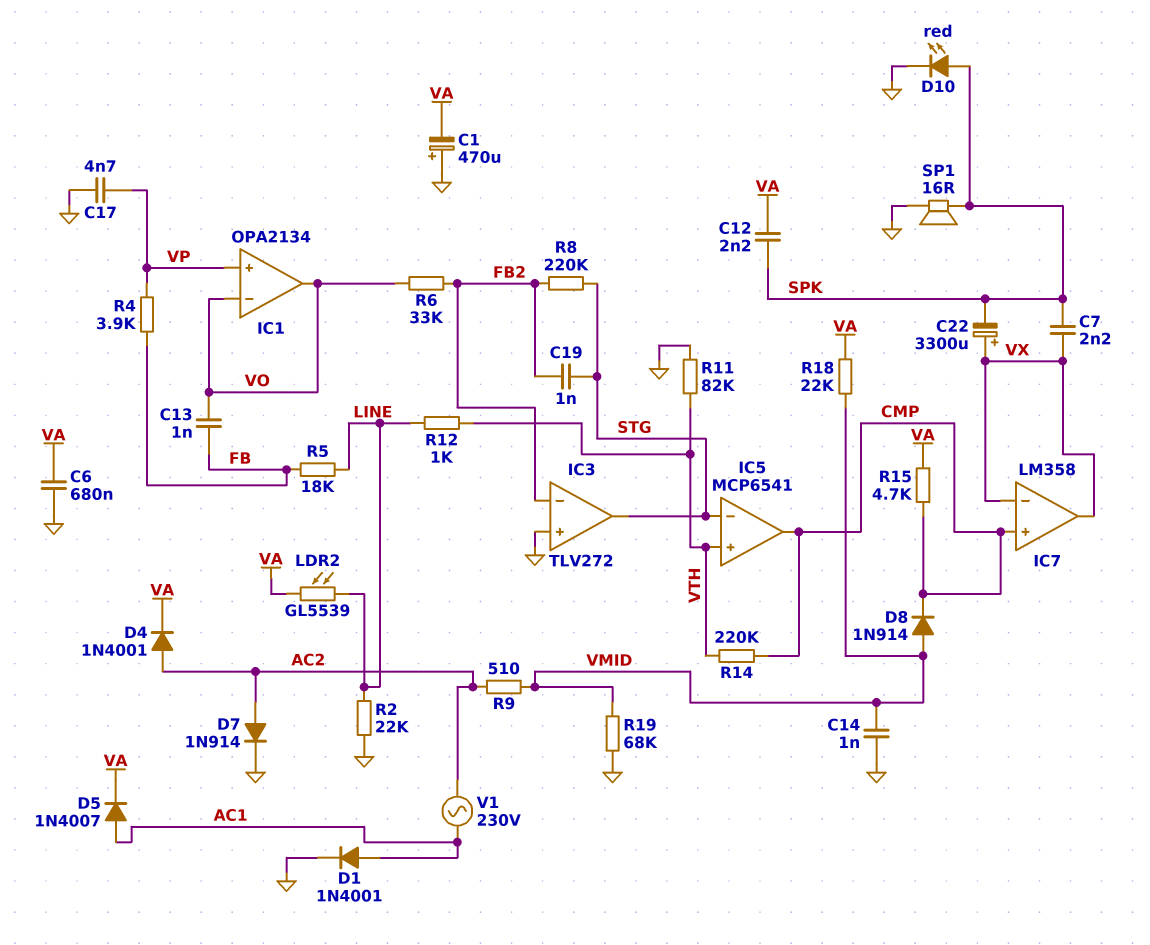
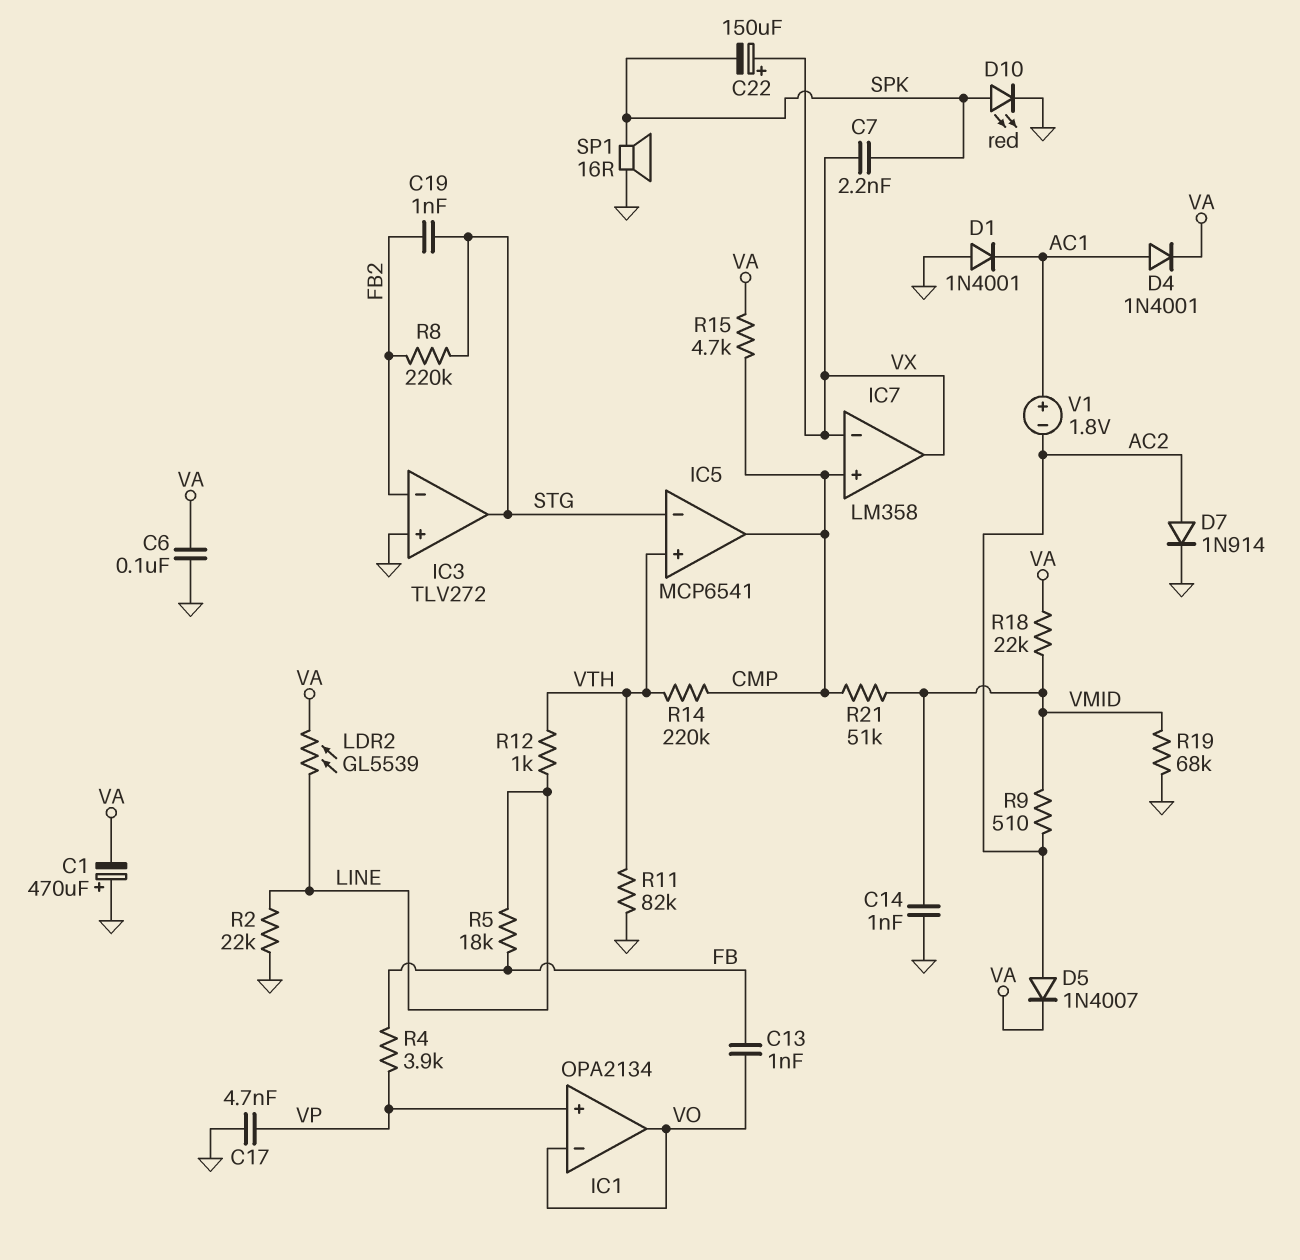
C6: 680nF (GND, VA) -> 100nF (GND, VA)
C12: 2.2nF (SPK, VA) -> none
C22: 3300uF (plus VX, minus SPK) -> 150uF (plus VX, minus SPK)
D1: diode 1N4001 (A AC1, K GND) -> diode 1N4001 (A GND, K AC1)
D4: diode 1N4001 (A AC2, K VA) -> diode 1N4001 (A AC1, K VA)
D5: diode 1N4007 (A AC1, K VA) -> diode 1N4007 (A AC2, K VA)
D8: diode 1N914 (A VMID, K CMP) -> none
R6: 33k (FB2, VO) -> none
R21: none -> 51k (CMP, VMID)
V1: AC 230V (AC1, AC2) -> 1.8V (plus AC1, minus AC2)

